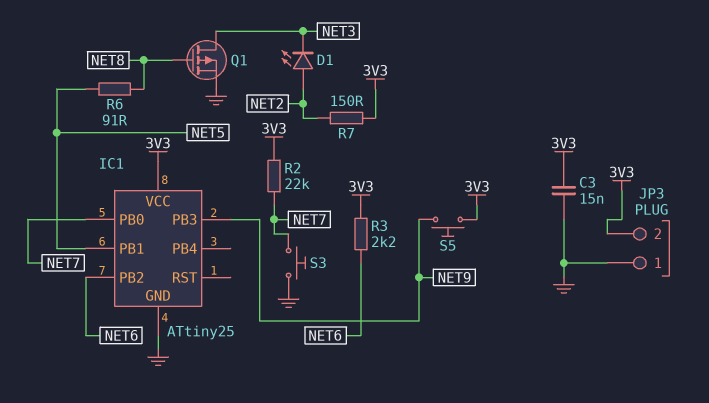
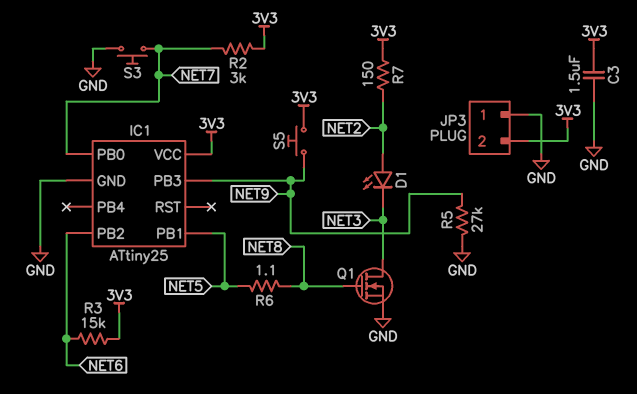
C3: 15nF (3V3, GND) -> 1.5uF (3V3, GND)
Q1: PMOS (G NET8, D NET3, S GND) -> NMOS (G NET8, D NET3, S GND)
R2: 22k (3V3, NET7) -> 3k (3V3, NET7)
R3: 2.2k (3V3, NET6) -> 15k (3V3, NET6)
R5: none -> 27k (GND, NET9)
R6: 91 (NET5, NET8) -> 1.1 (NET5, NET8)

